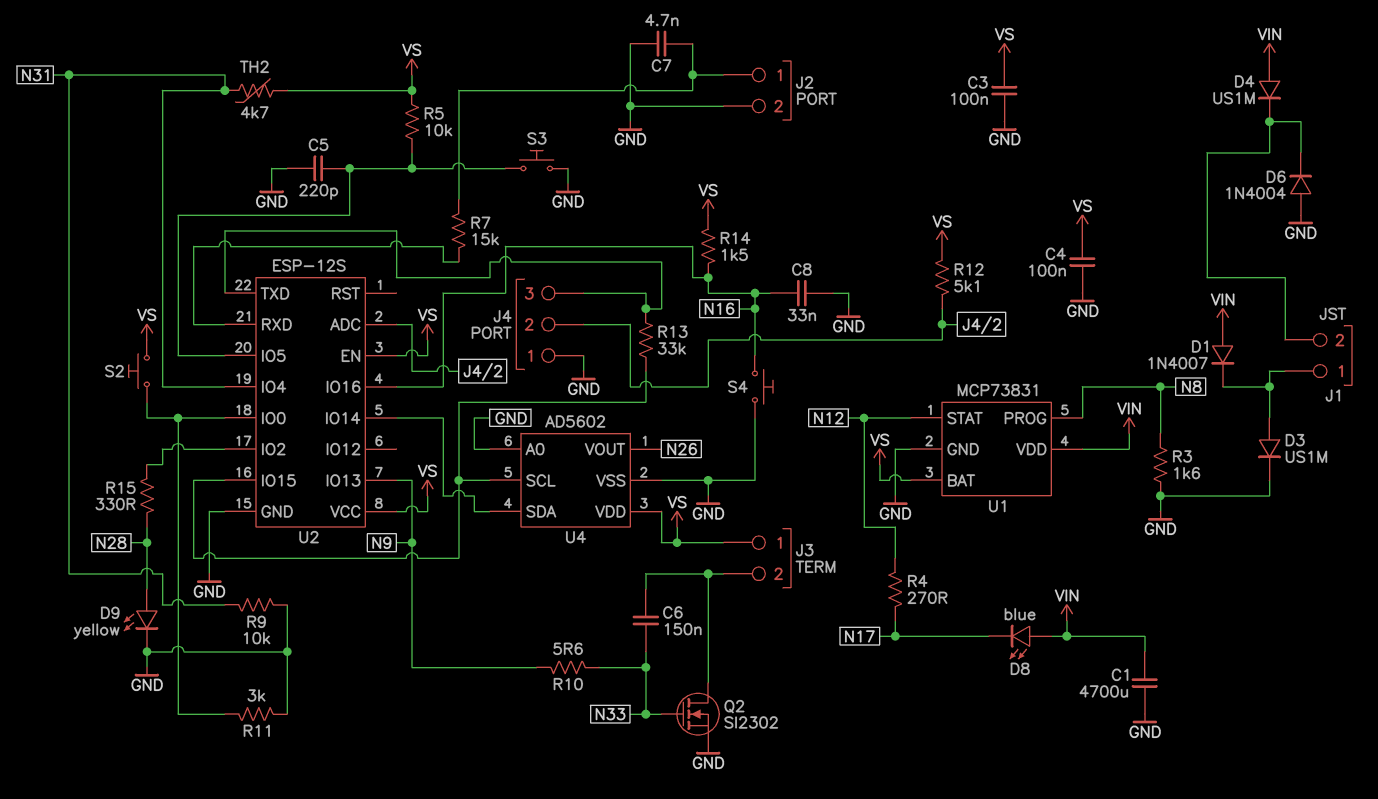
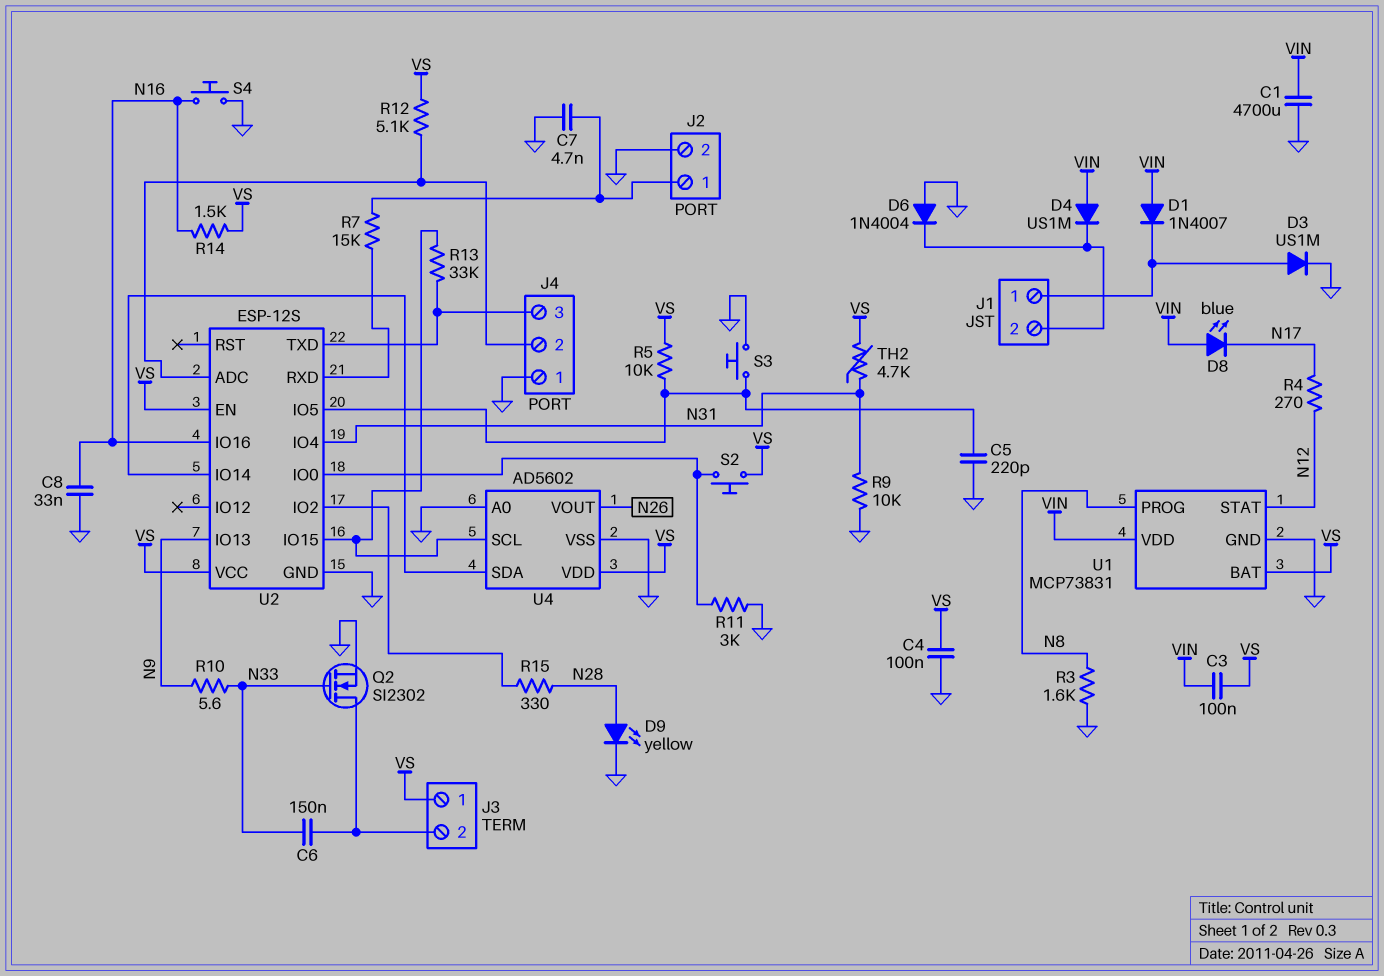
C3: 100nF (GND, VS) -> 100nF (VIN, VS)

